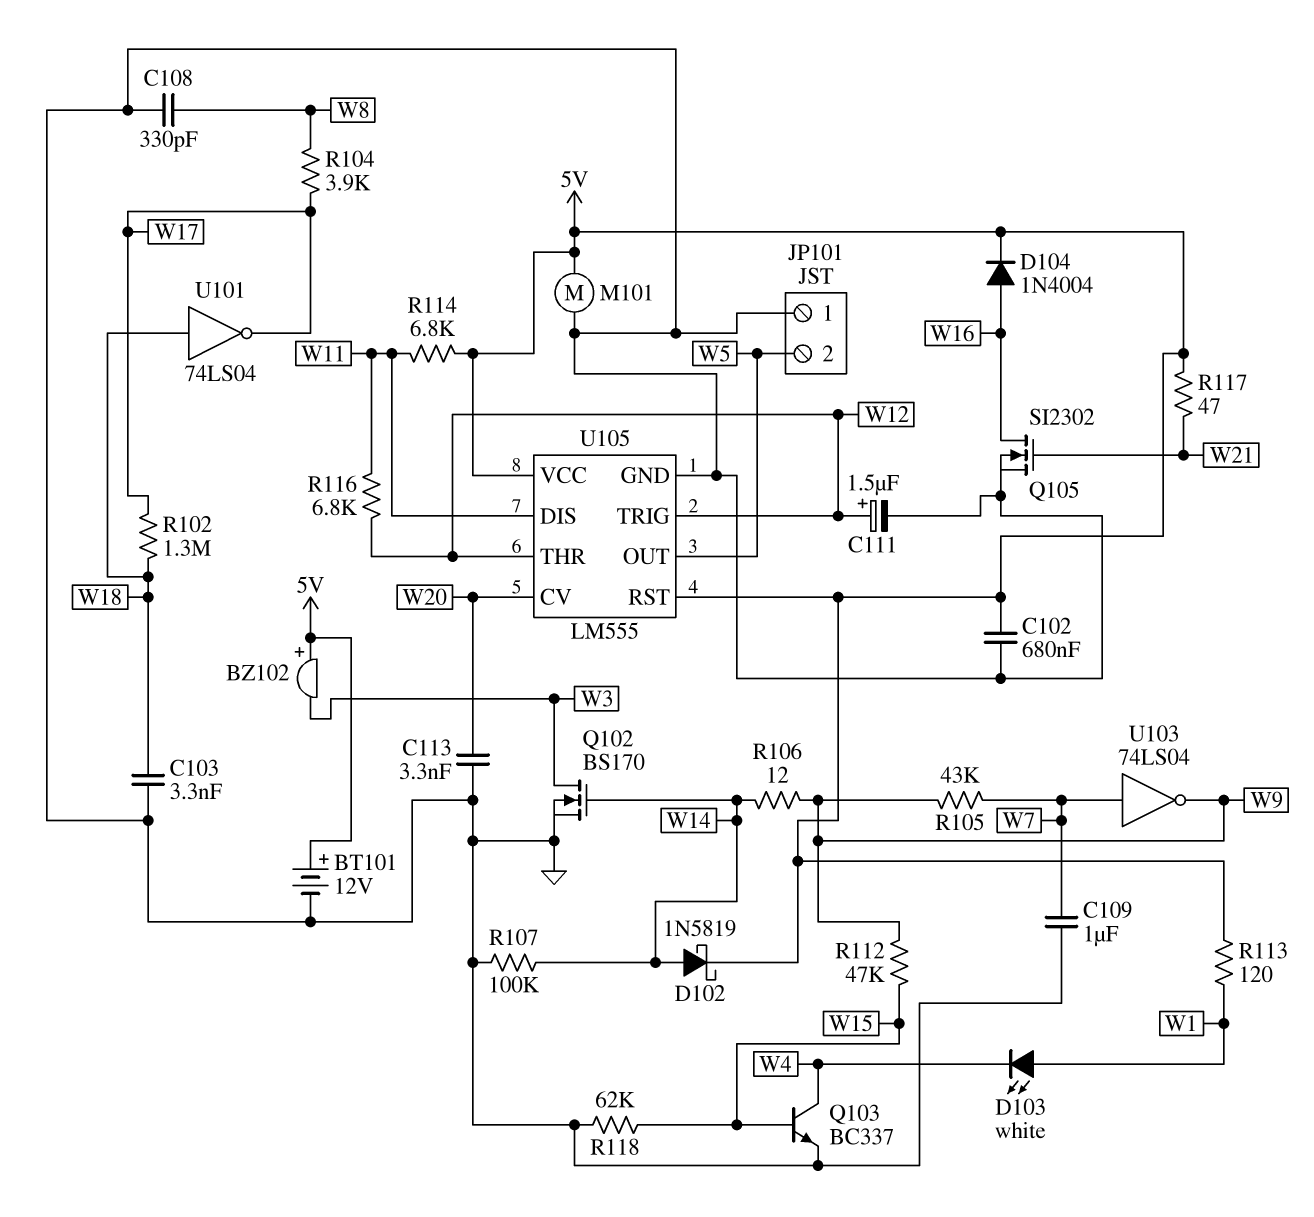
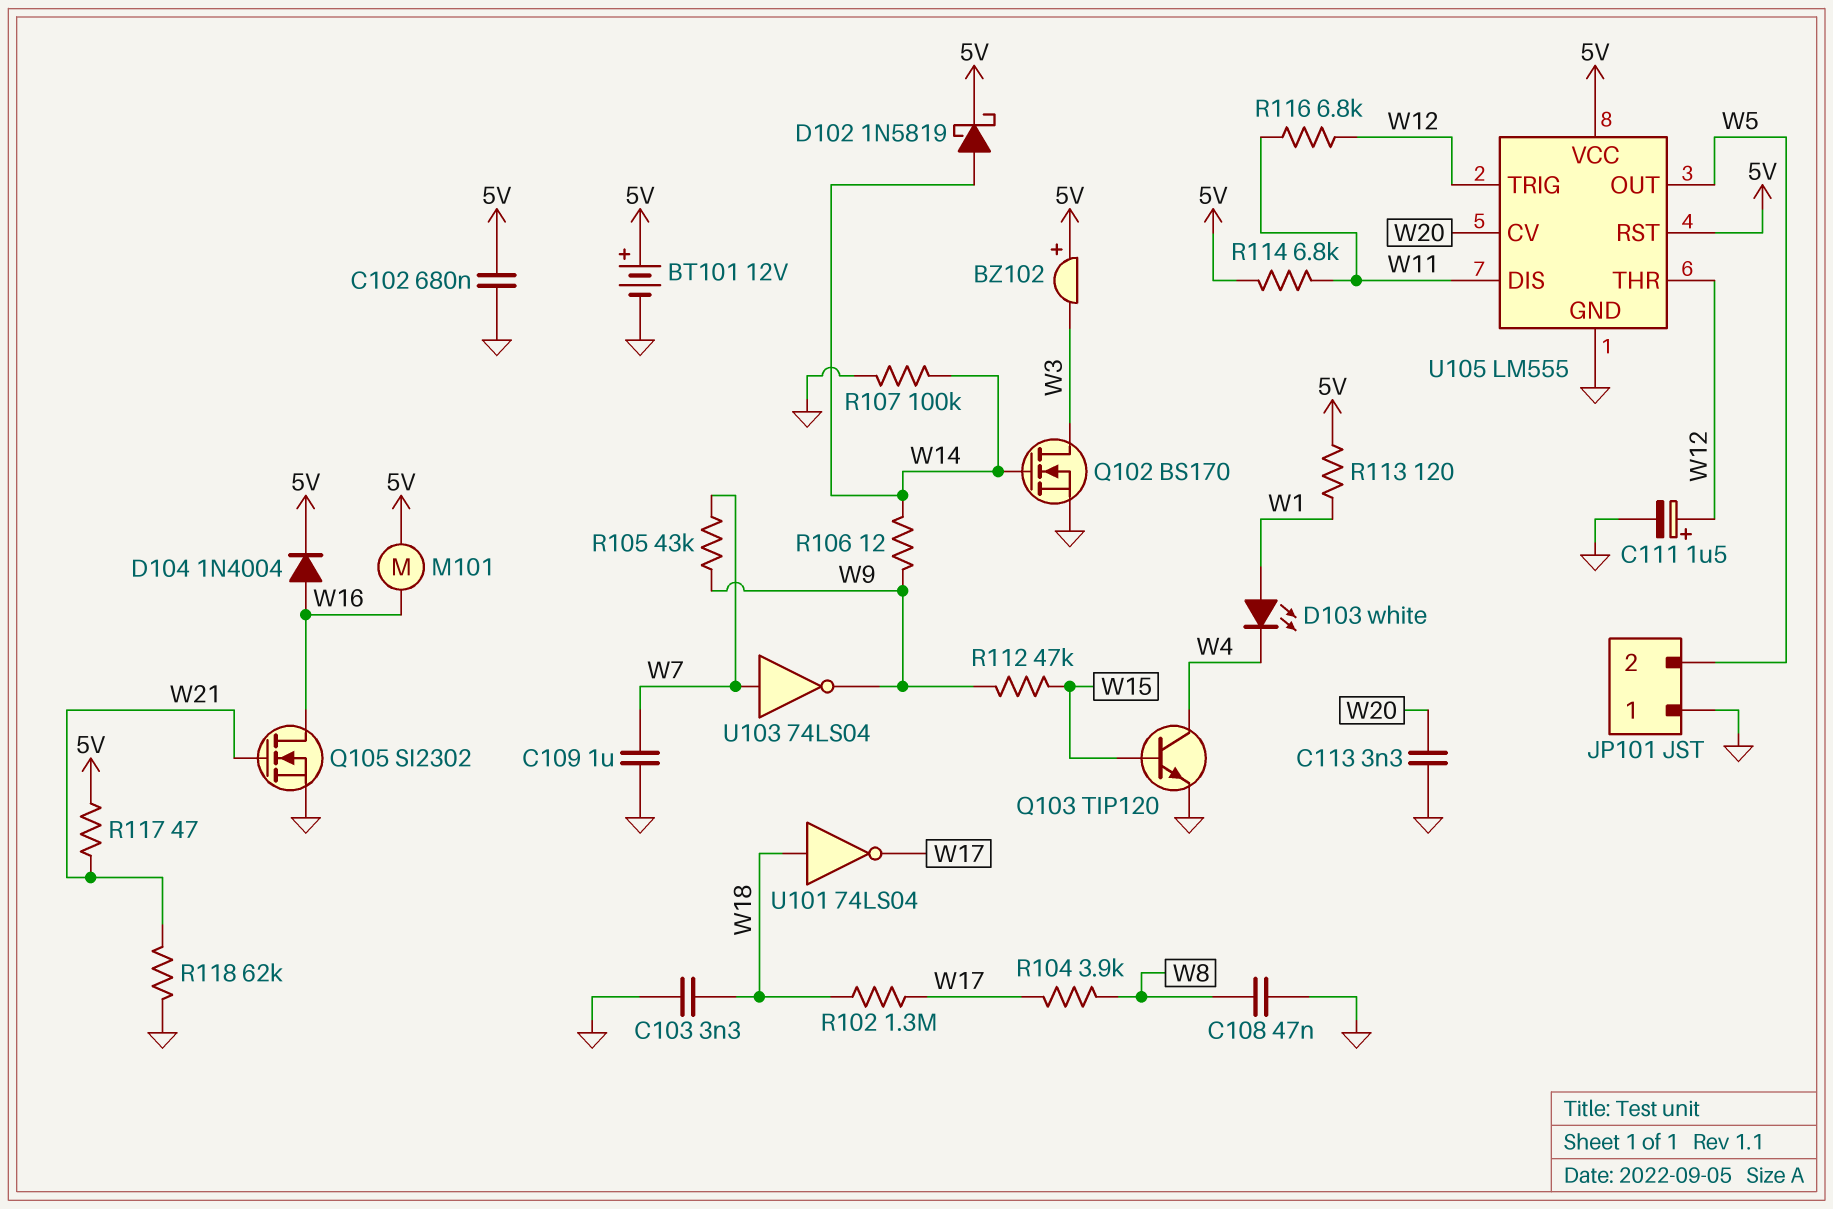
C108: 330pF (GND, W8) -> 47nF (GND, W8)
M101: motor (5V, GND) -> motor (5V, W16)
Q103: NPN BC337 (B W15, C W4, E GND) -> NPN TIP120 (B W15, C W4, E GND)
R118: 62k (GND, W15) -> 62k (GND, W21)

